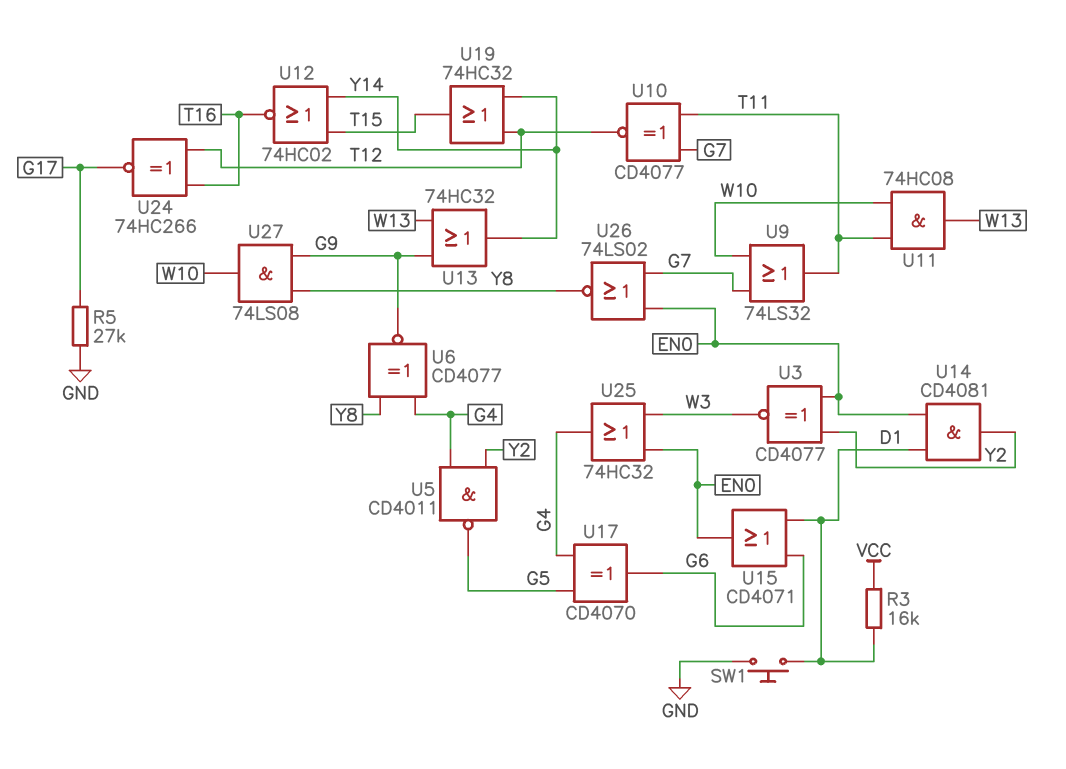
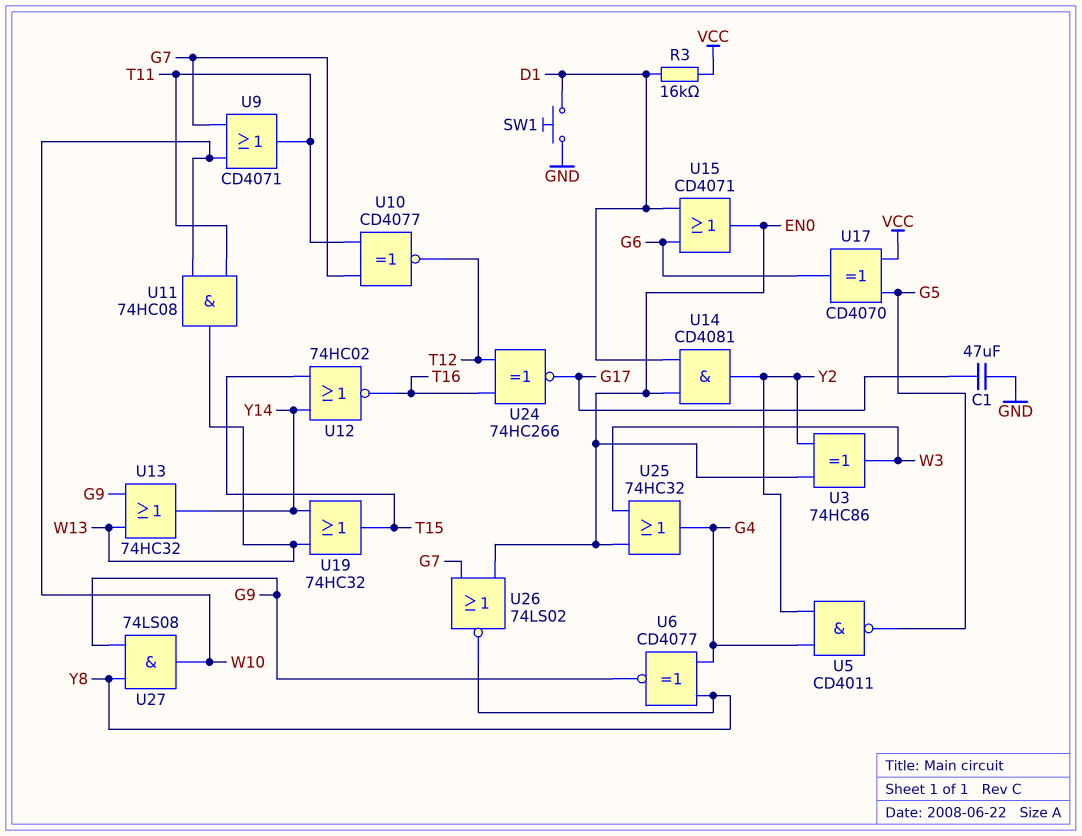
C1: none -> 47uF (G17, GND)
R5: 27k (G17, GND) -> none
U3: XNOR CD4077 (in EN0, in Y2, out W3) -> XOR 74HC86 (in EN0, in Y2, out W3)
U9: OR 74LS32 (in G7, in W10, out T11) -> OR CD4071 (in G7, in W10, out T11)
U17: XOR CD4070 (in G4, in G5, out G6) -> XOR CD4070 (in G5, in VCC, out G6)
U19: OR 74HC32 (in T12, in Y14, out T15) -> OR 74HC32 (in W13, in Y14, out T15)

